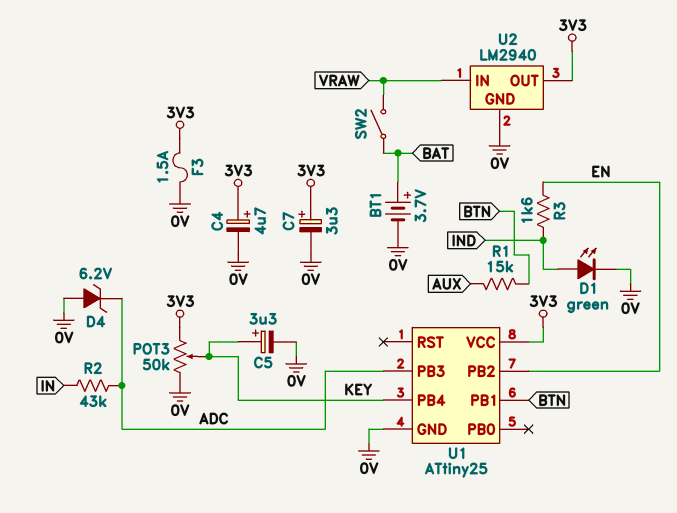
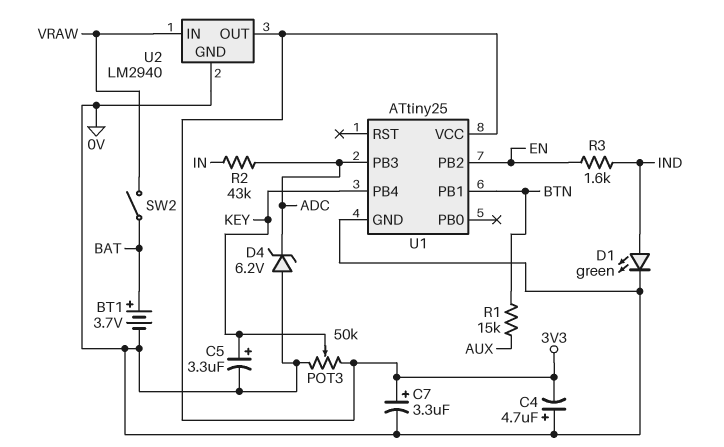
C4: 4.7uF (plus 3V3, minus 0V) -> 4.7uF (plus 0V, minus 3V3)
F3: 1.5A (0V, 3V3) -> none

